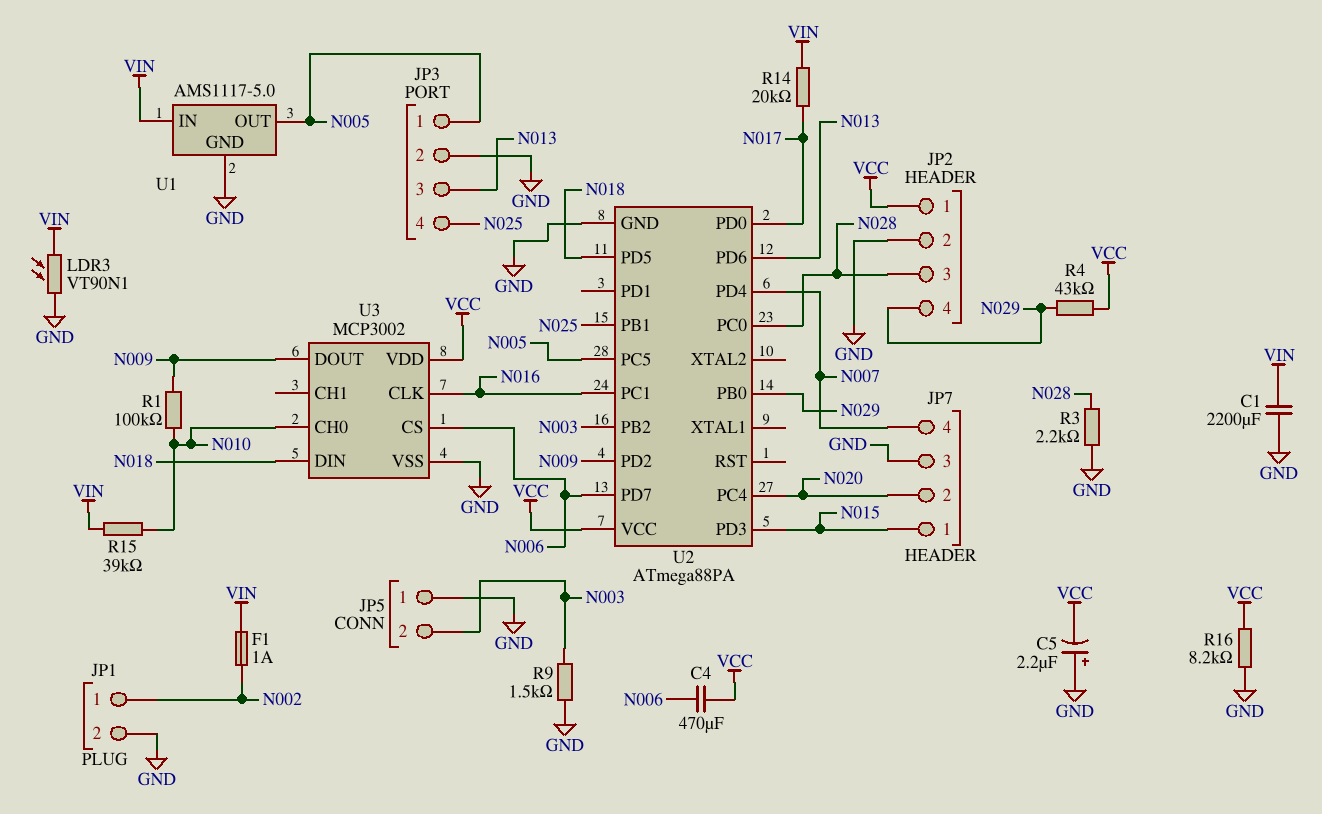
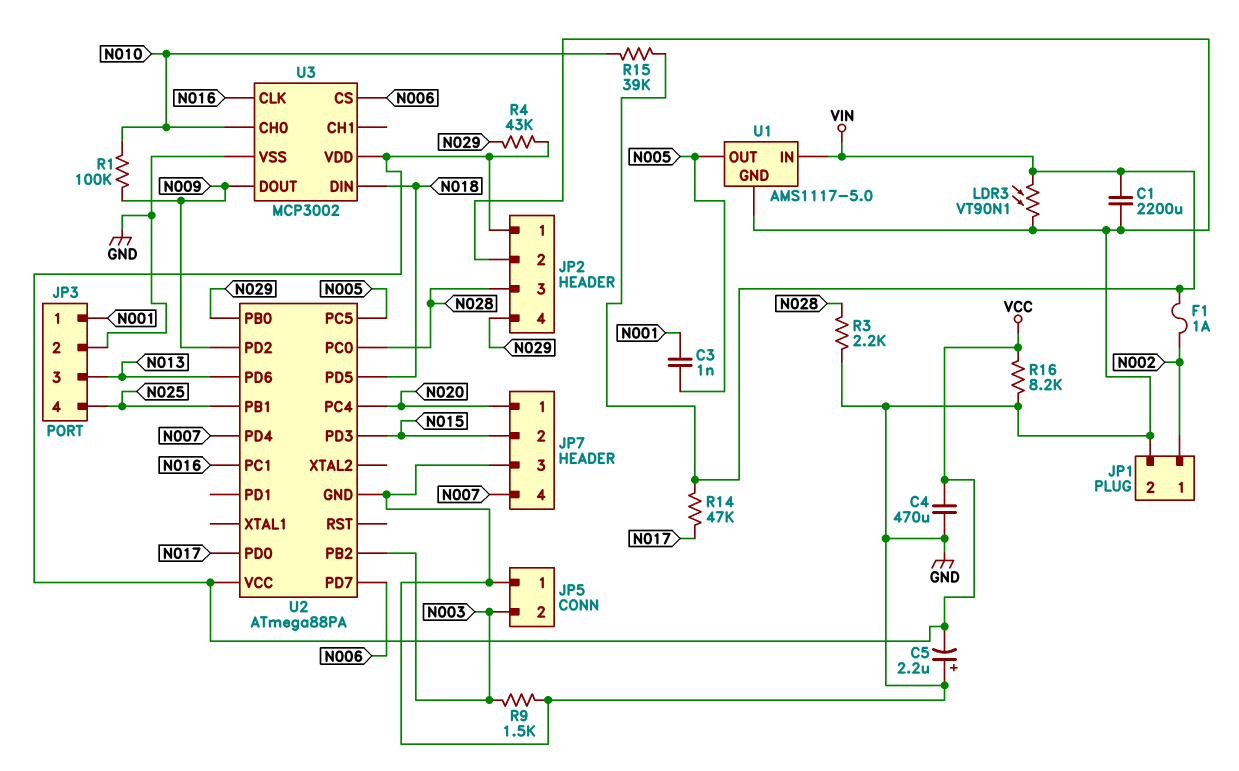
C3: none -> 1nF (N001, N005)
C4: 470uF (N006, VCC) -> 470uF (GND, VCC)
JP3 pin 1: N005 -> N001
JP7 pin 1: N015 -> N020
JP7 pin 2: N020 -> N015
R14: 20k (N017, VIN) -> 47k (N017, VIN)

